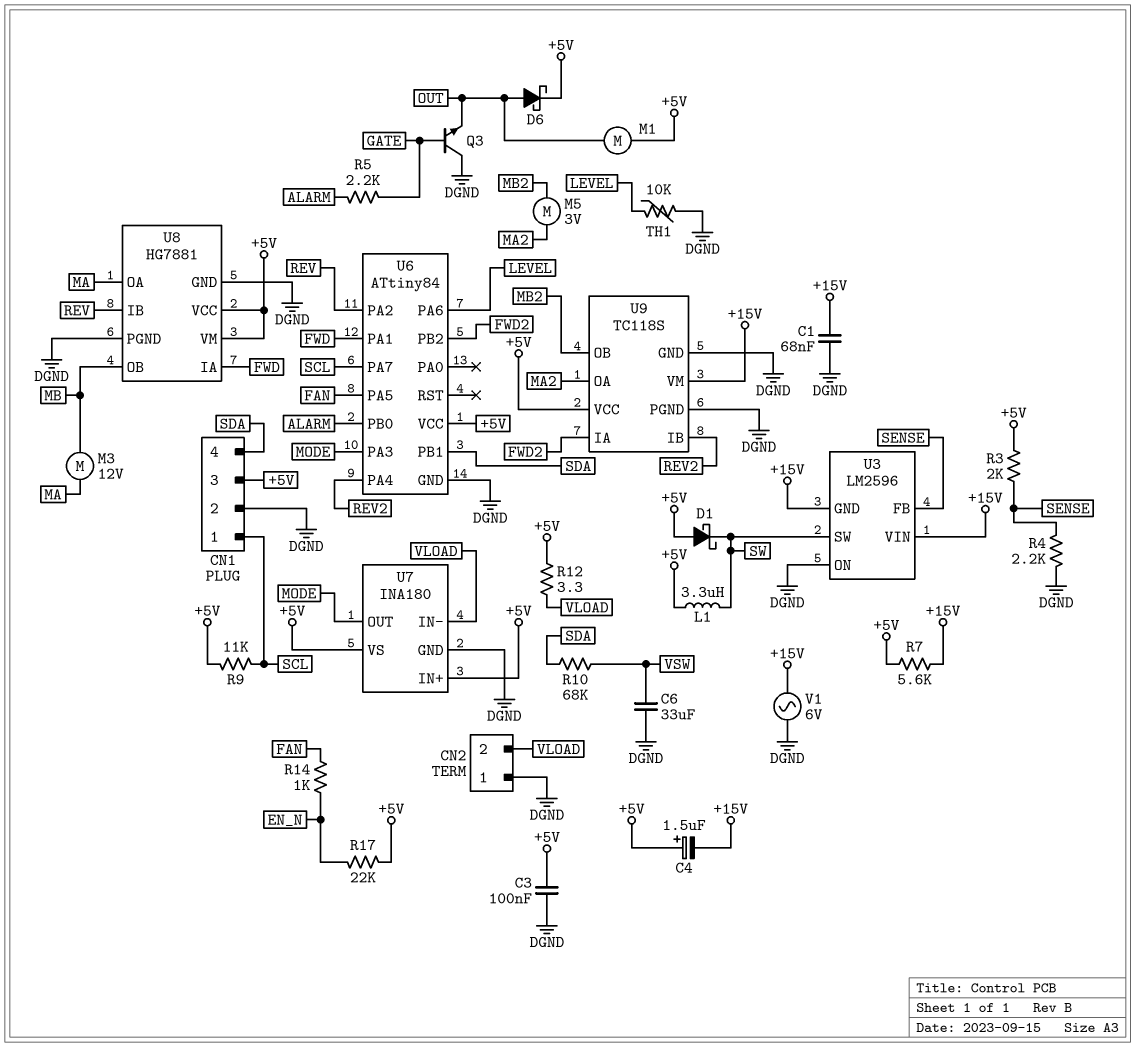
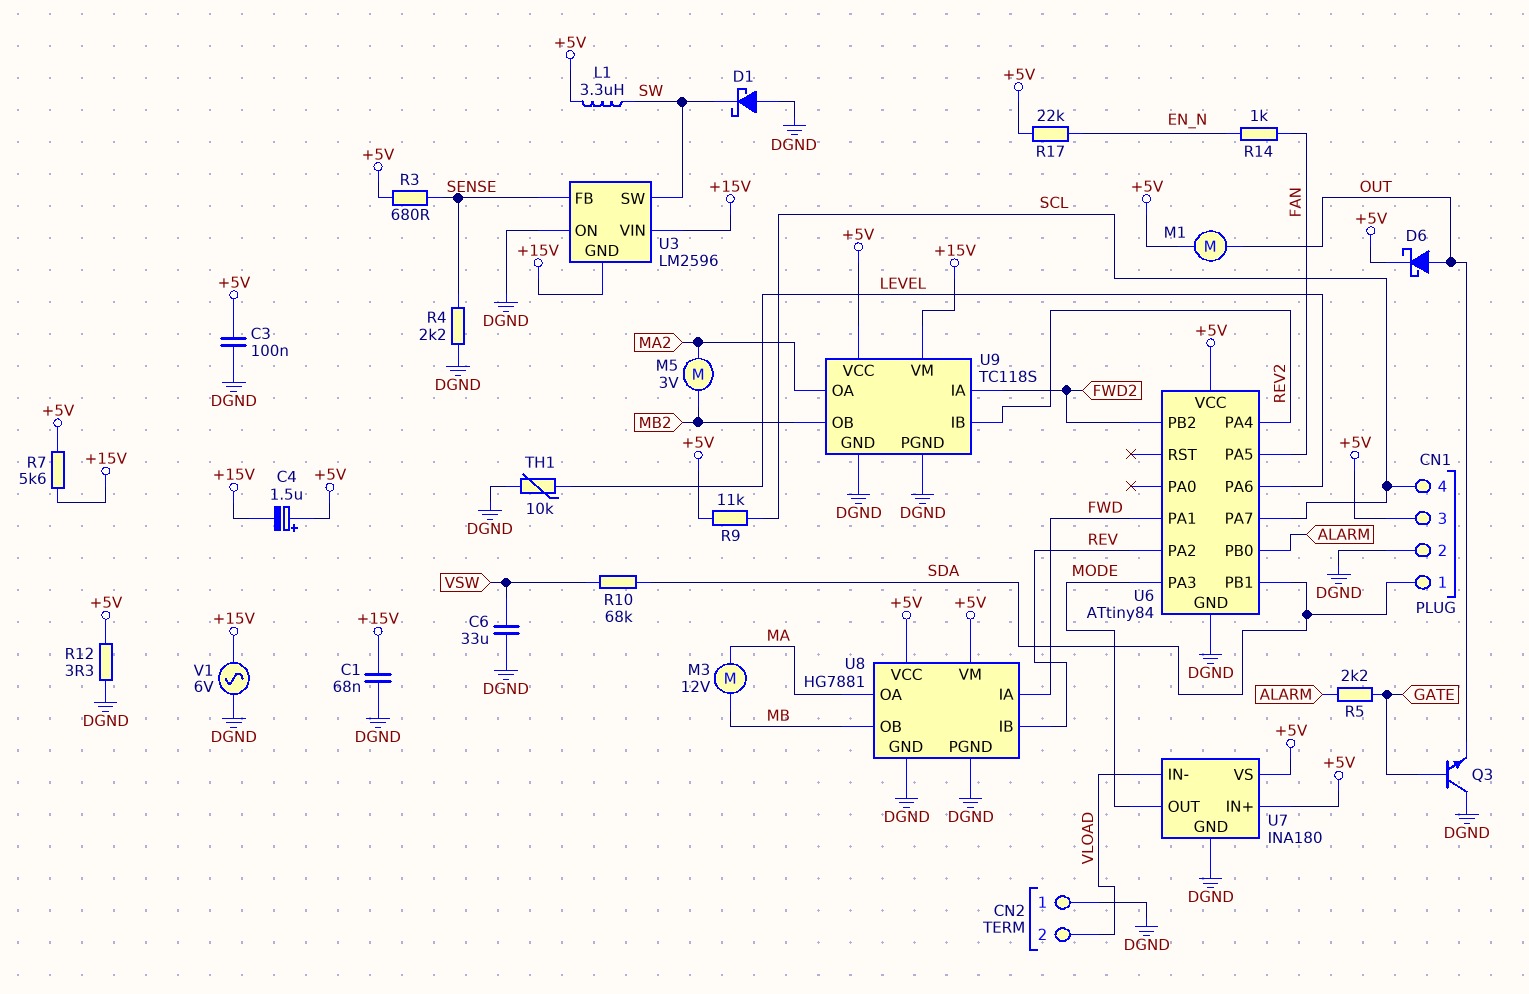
CN1 pin 1: SCL -> SDA
CN1 pin 4: SDA -> SCL
D1: schottky (A +5V, K SW) -> schottky (A DGND, K SW)
R3: 2k (+5V, SENSE) -> 680 (+5V, SENSE)
R12: 3.3 (+5V, VLOAD) -> 3.3 (+5V, DGND)

